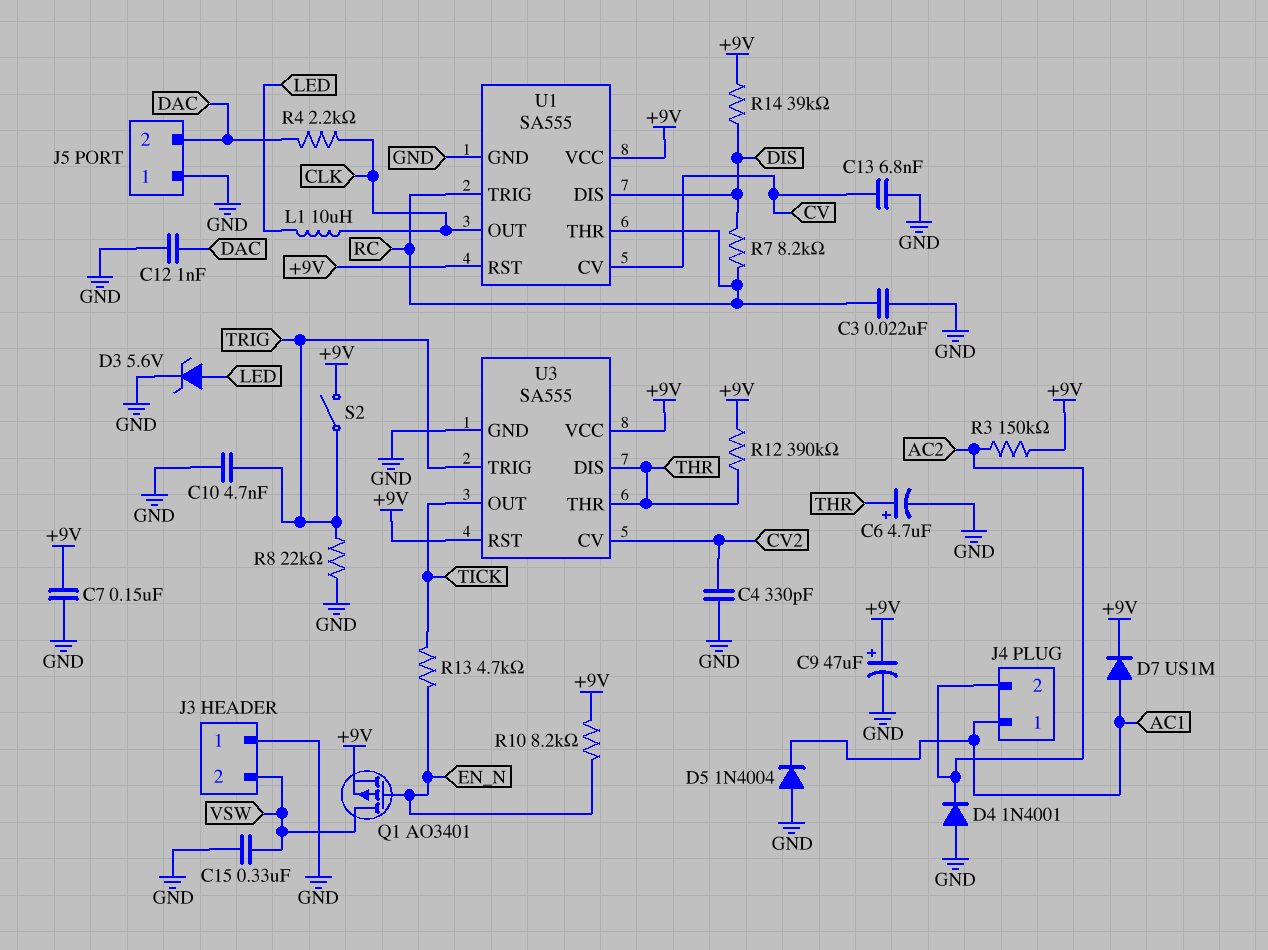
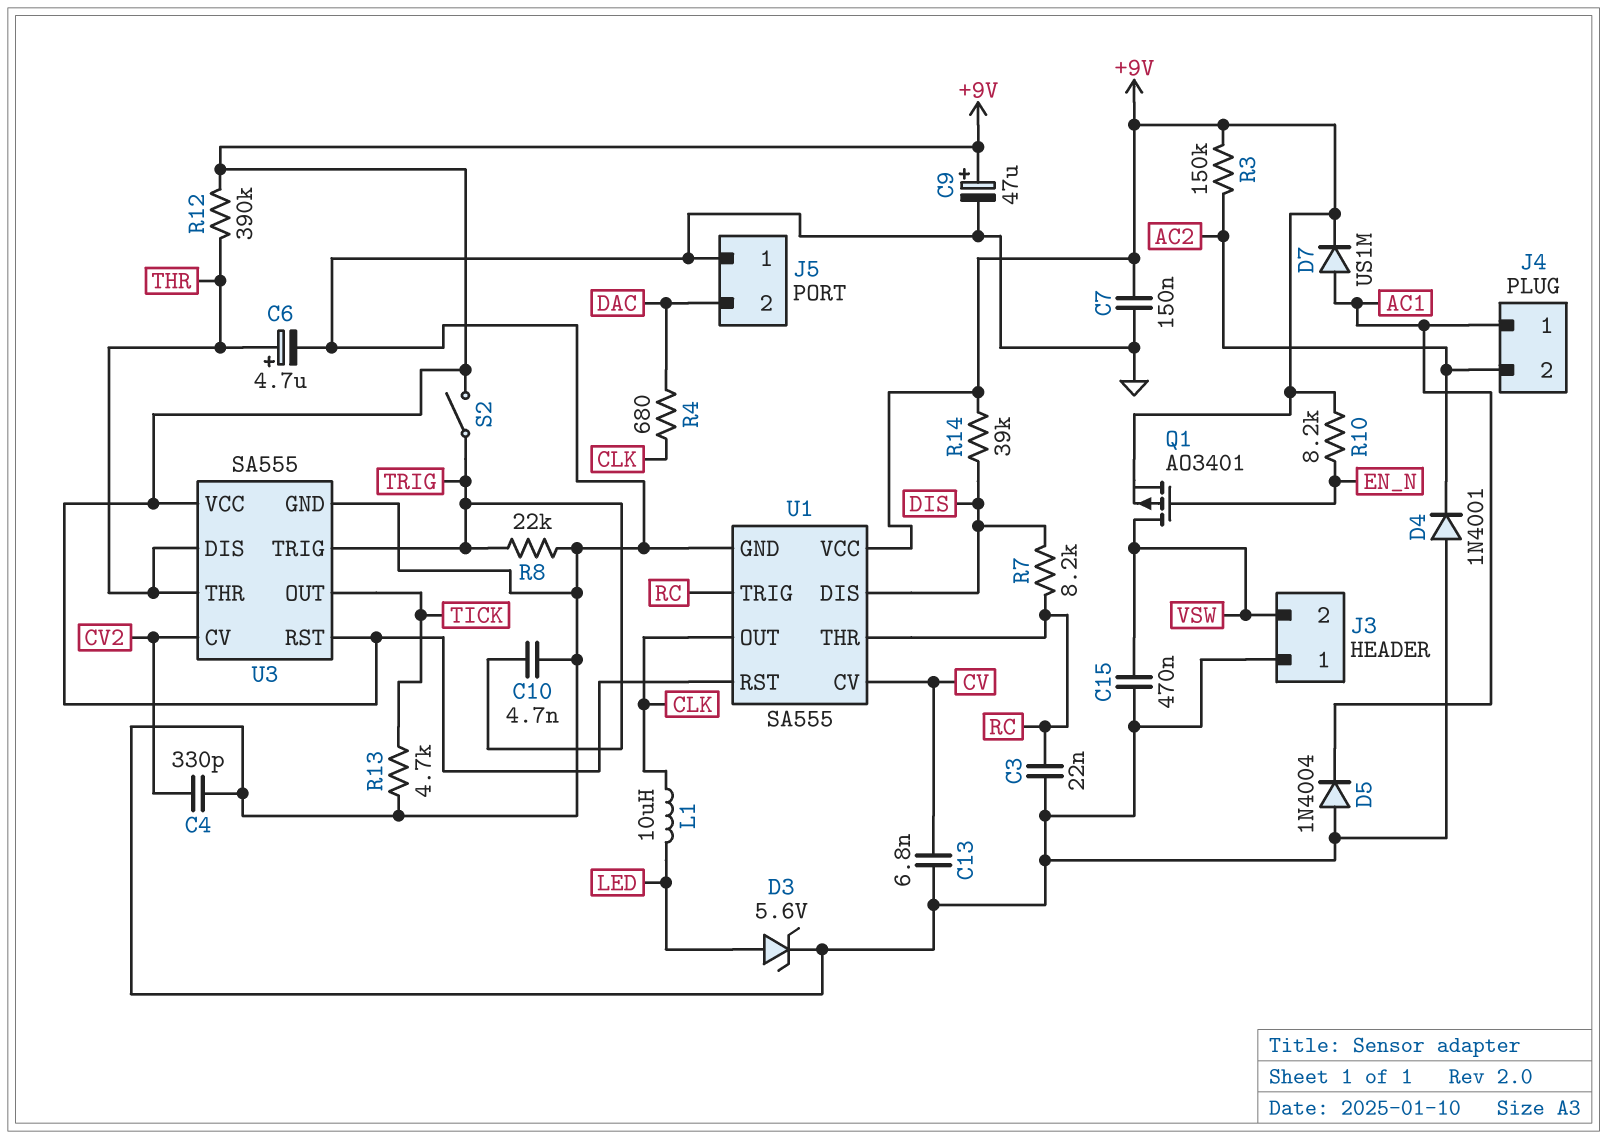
C12: 1nF (DAC, GND) -> none
C15: 330nF (GND, VSW) -> 470nF (GND, VSW)
R4: 2.2k (CLK, DAC) -> 680 (CLK, DAC)
R13: 4.7k (EN_N, TICK) -> 4.7k (GND, TICK)

